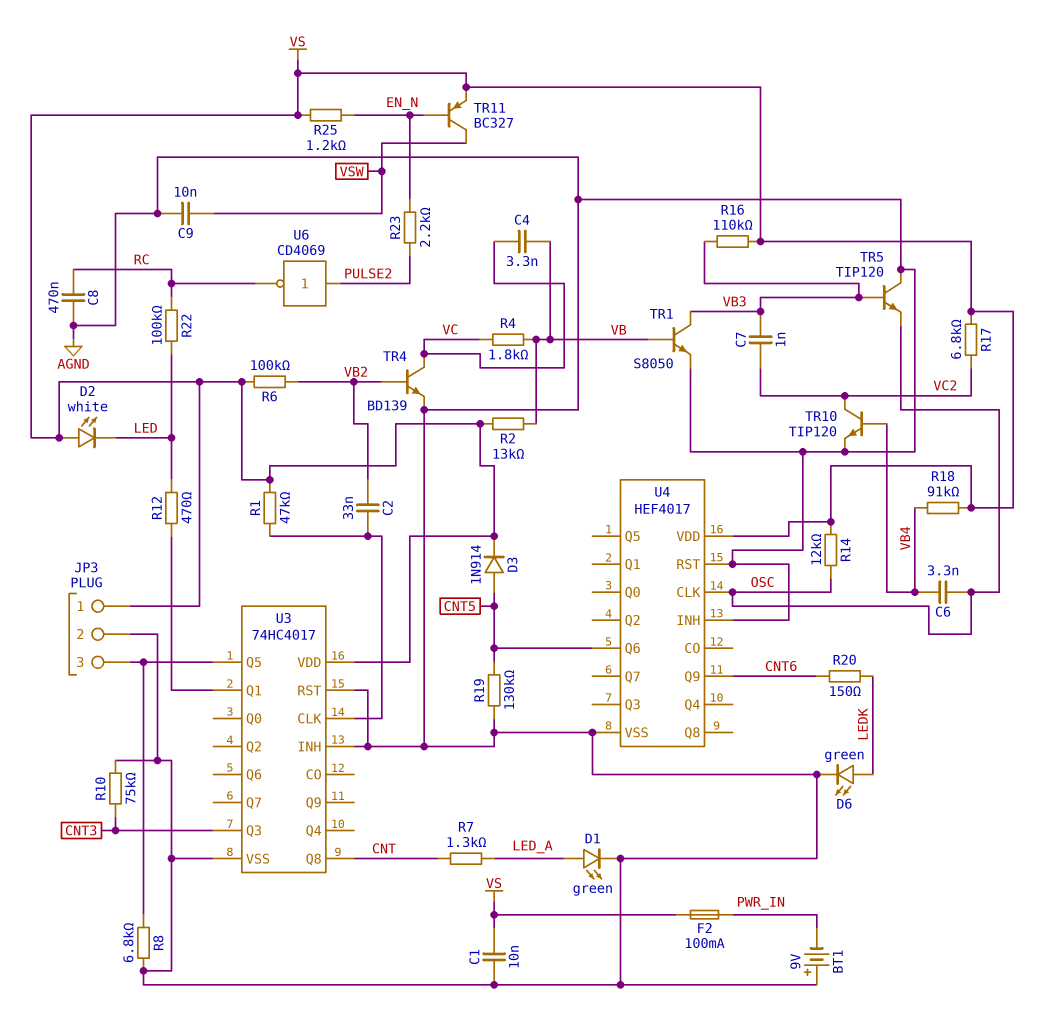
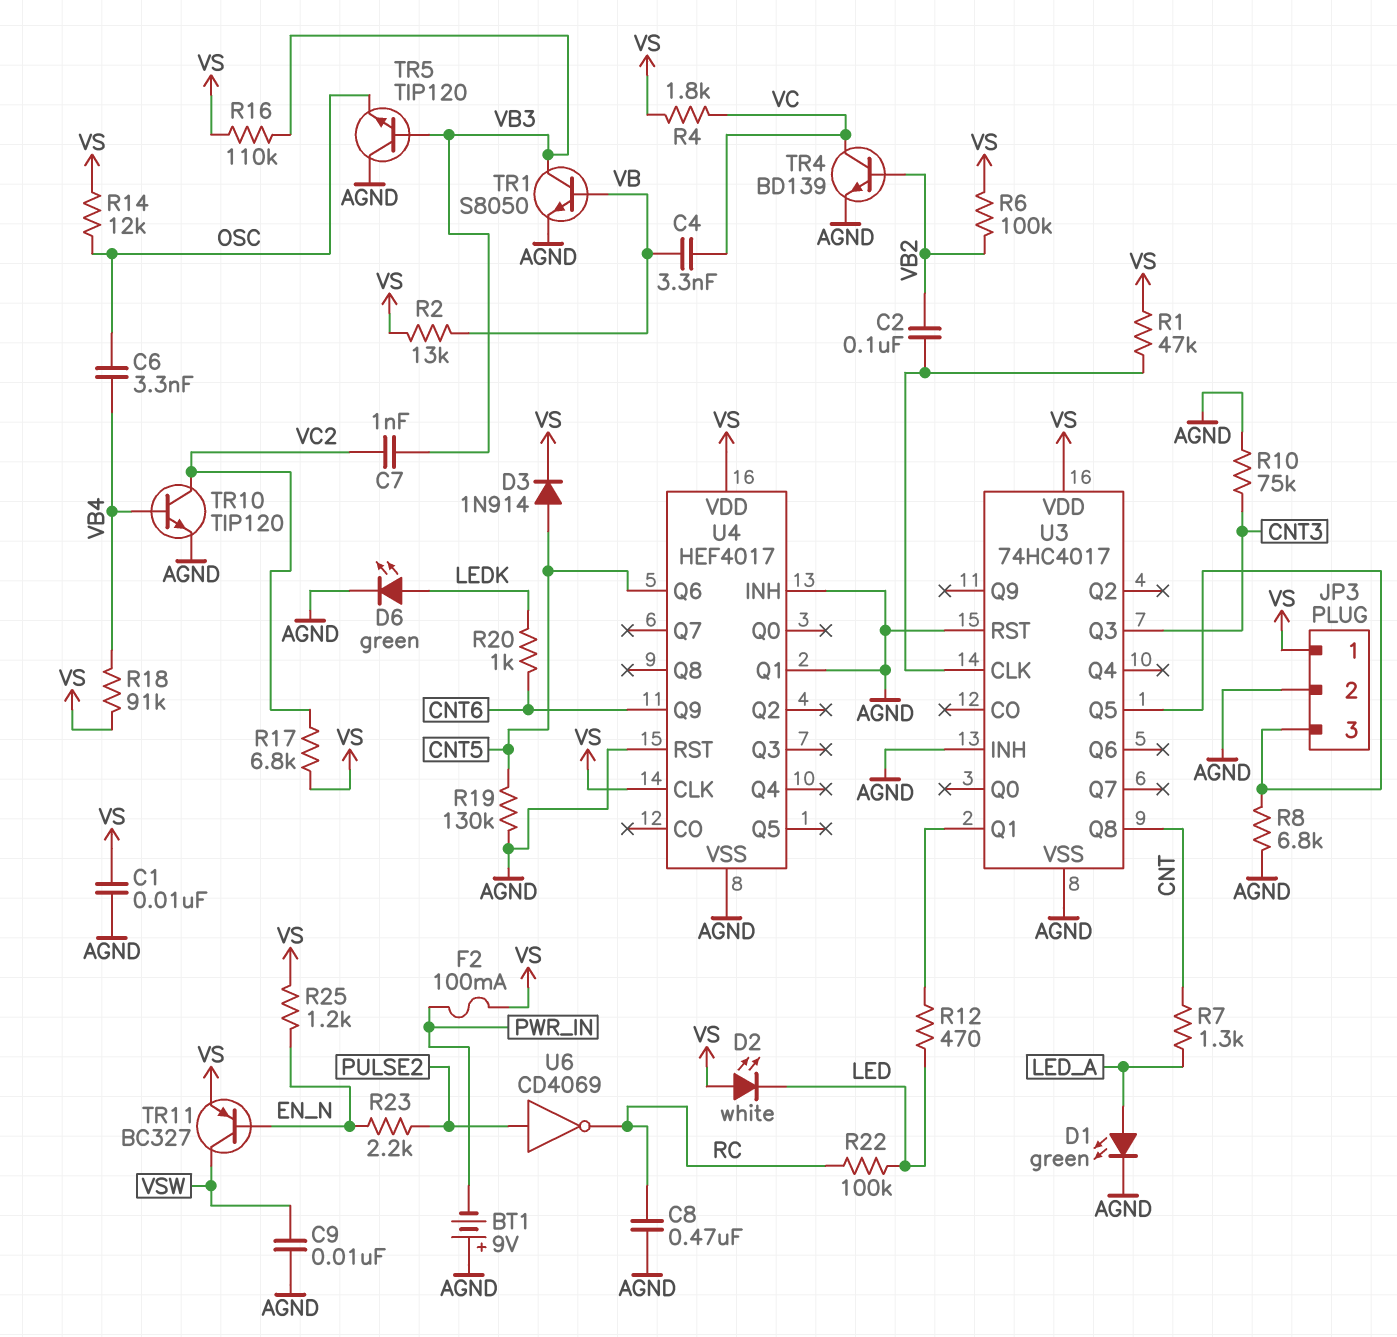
C2: 33nF (U3/CLK, VB2) -> 100nF (U3/CLK, VB2)
R4: 1.8k (VB, VC) -> 1.8k (VC, VS)
R20: 150 (CNT6, LEDK) -> 1k (CNT6, LEDK)
U4 pin CLK: OSC -> VS
U4 pin Q1: none -> AGND

